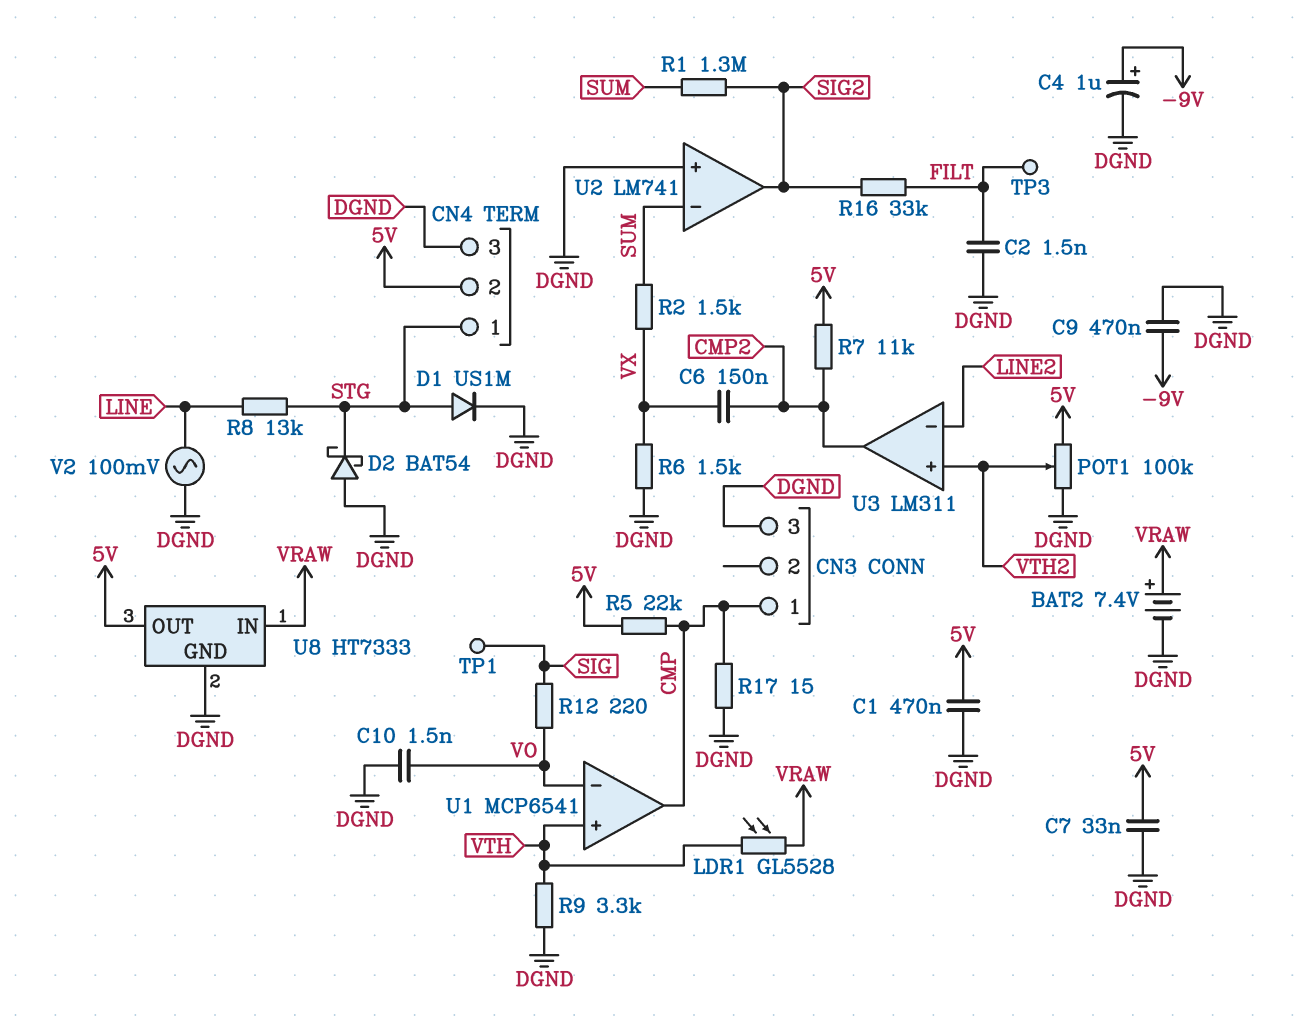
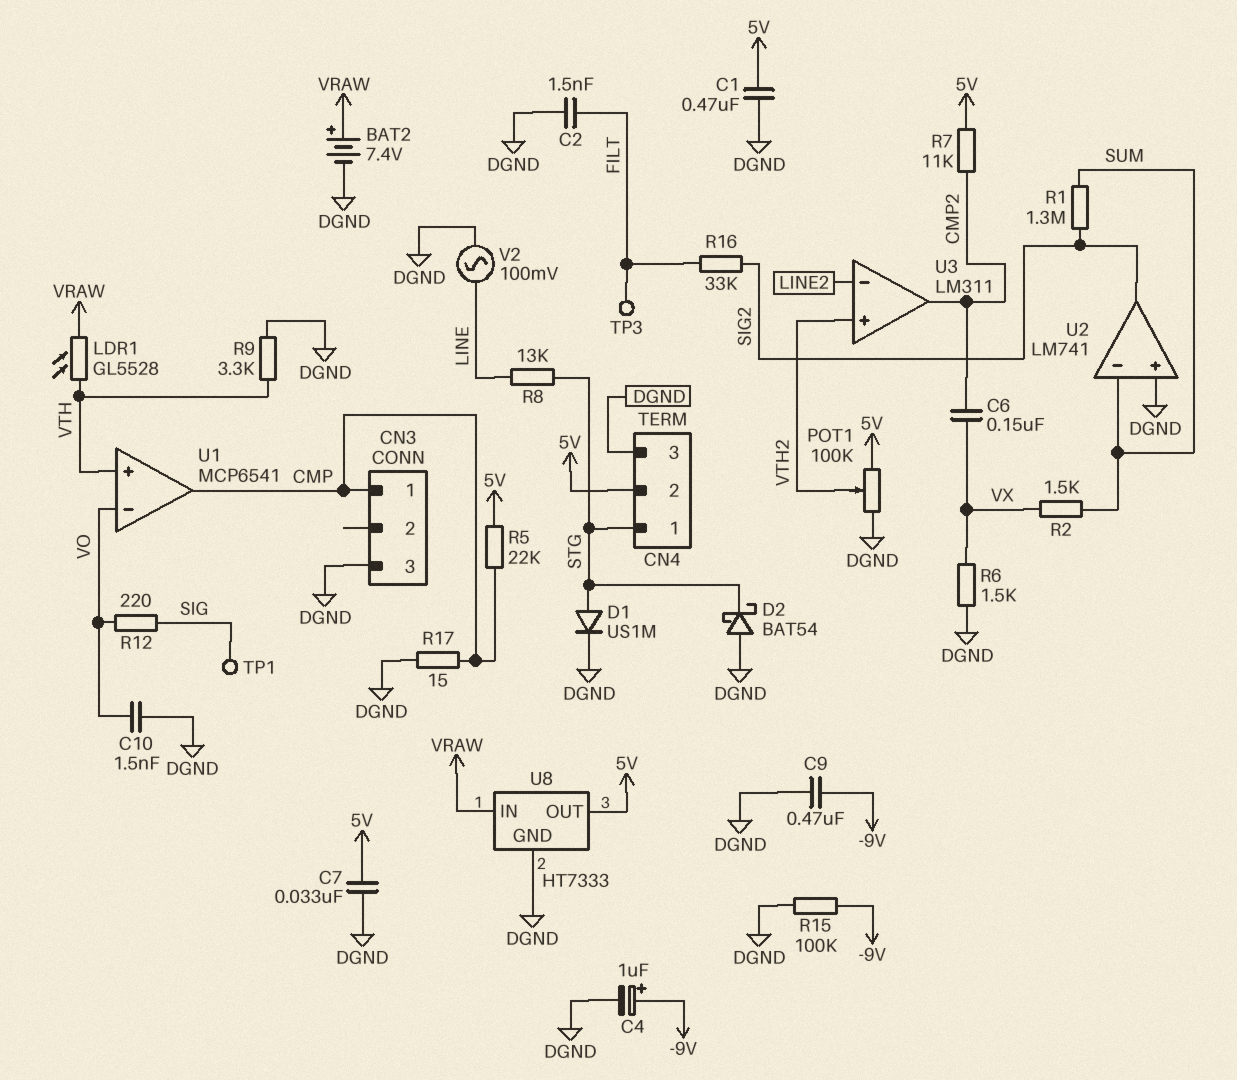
R15: none -> 100k (-9V, DGND)

